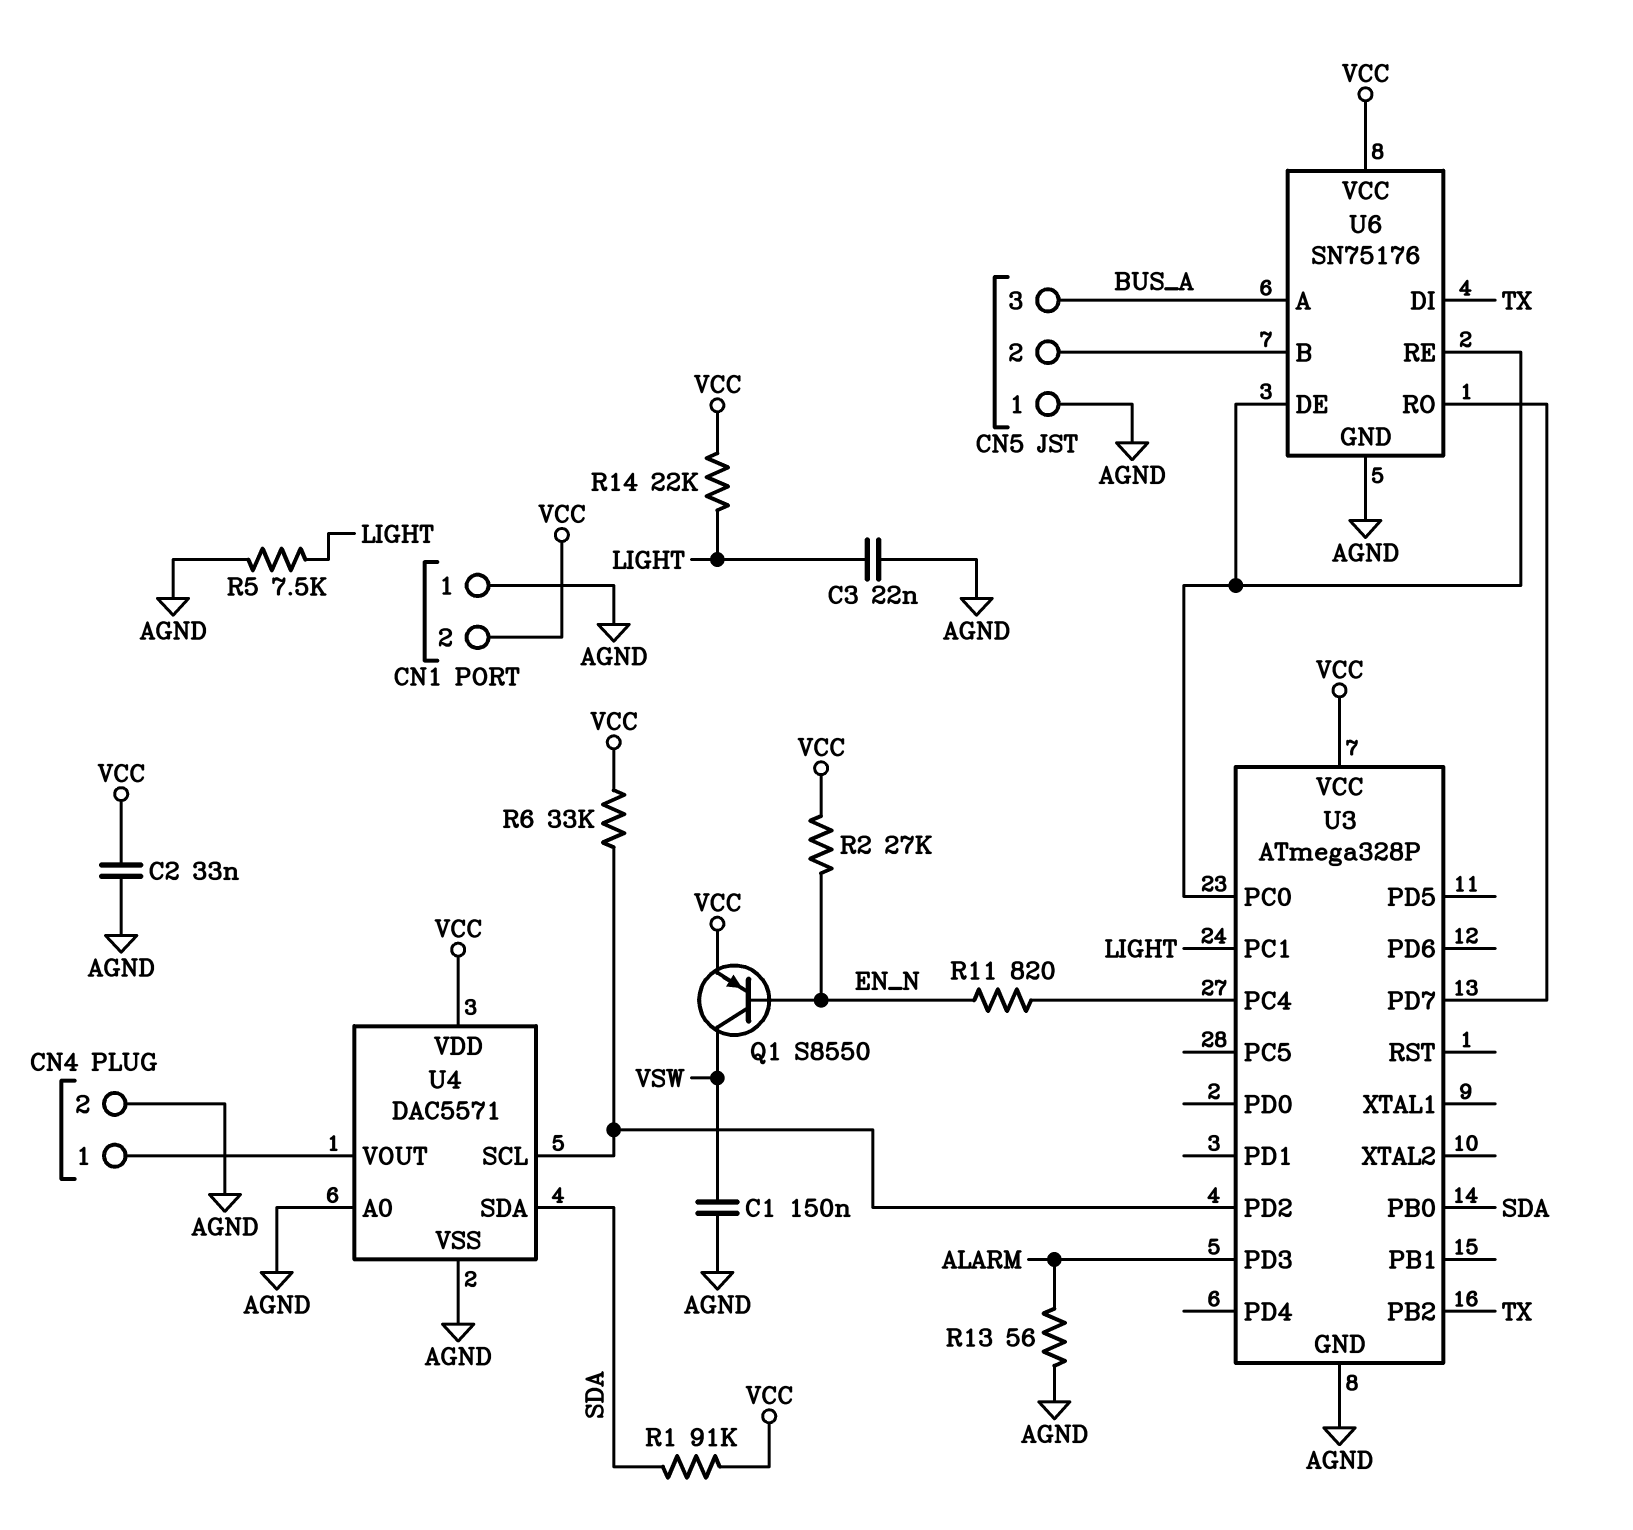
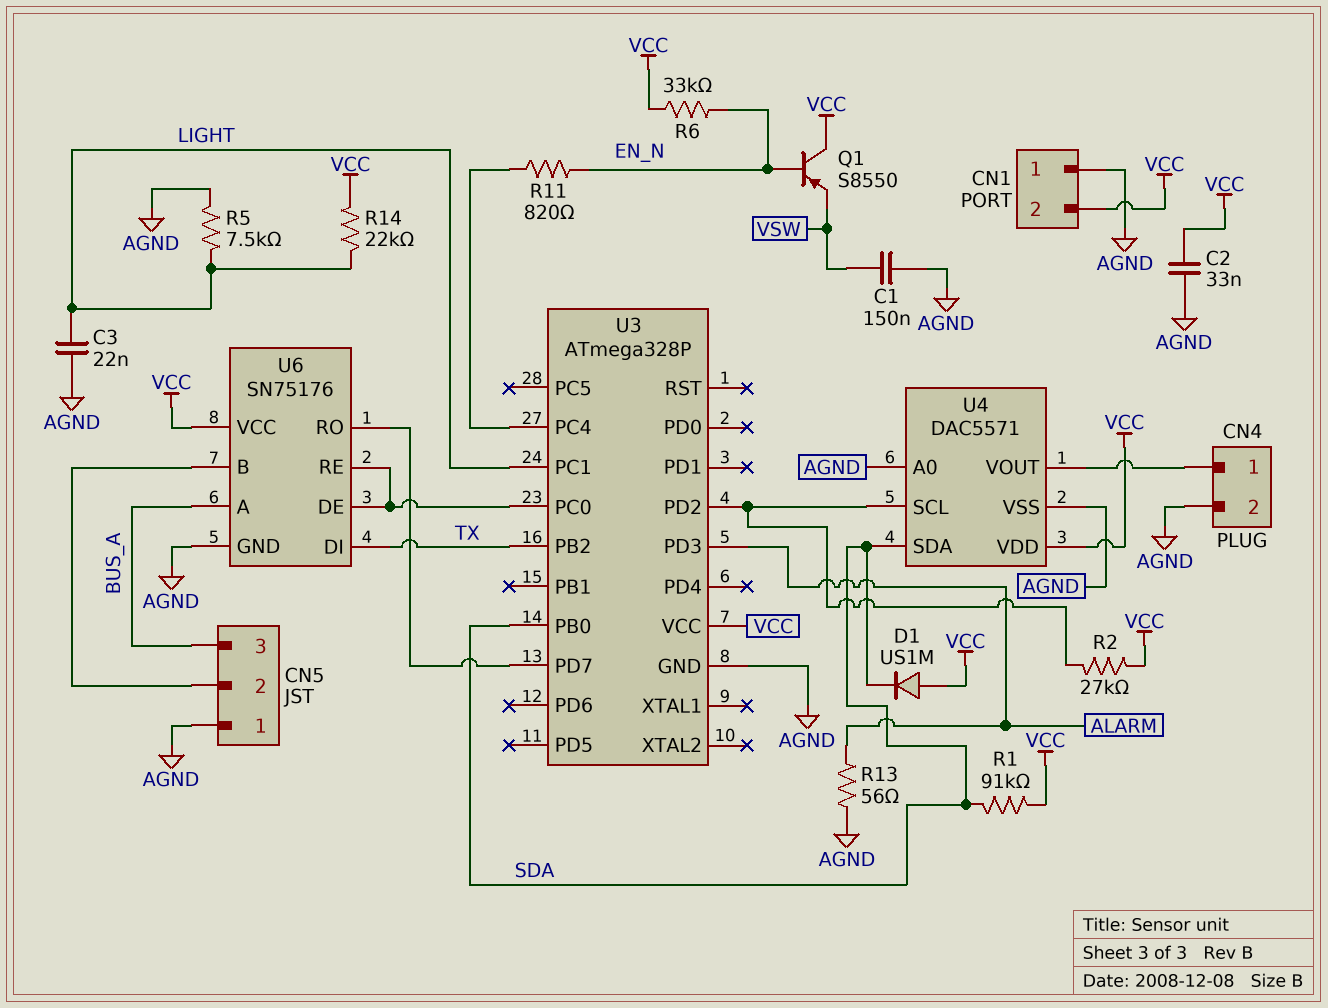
D1: none -> diode US1M (A VCC, K SDA)
Q1: PNP S8550 (B EN_N, C VSW, E VCC) -> PNP S8550 (B EN_N, C VCC, E VSW)
R2: 27k (EN_N, VCC) -> 27k (U3/PD2, VCC)
R6: 33k (U3/PD2, VCC) -> 33k (EN_N, VCC)

